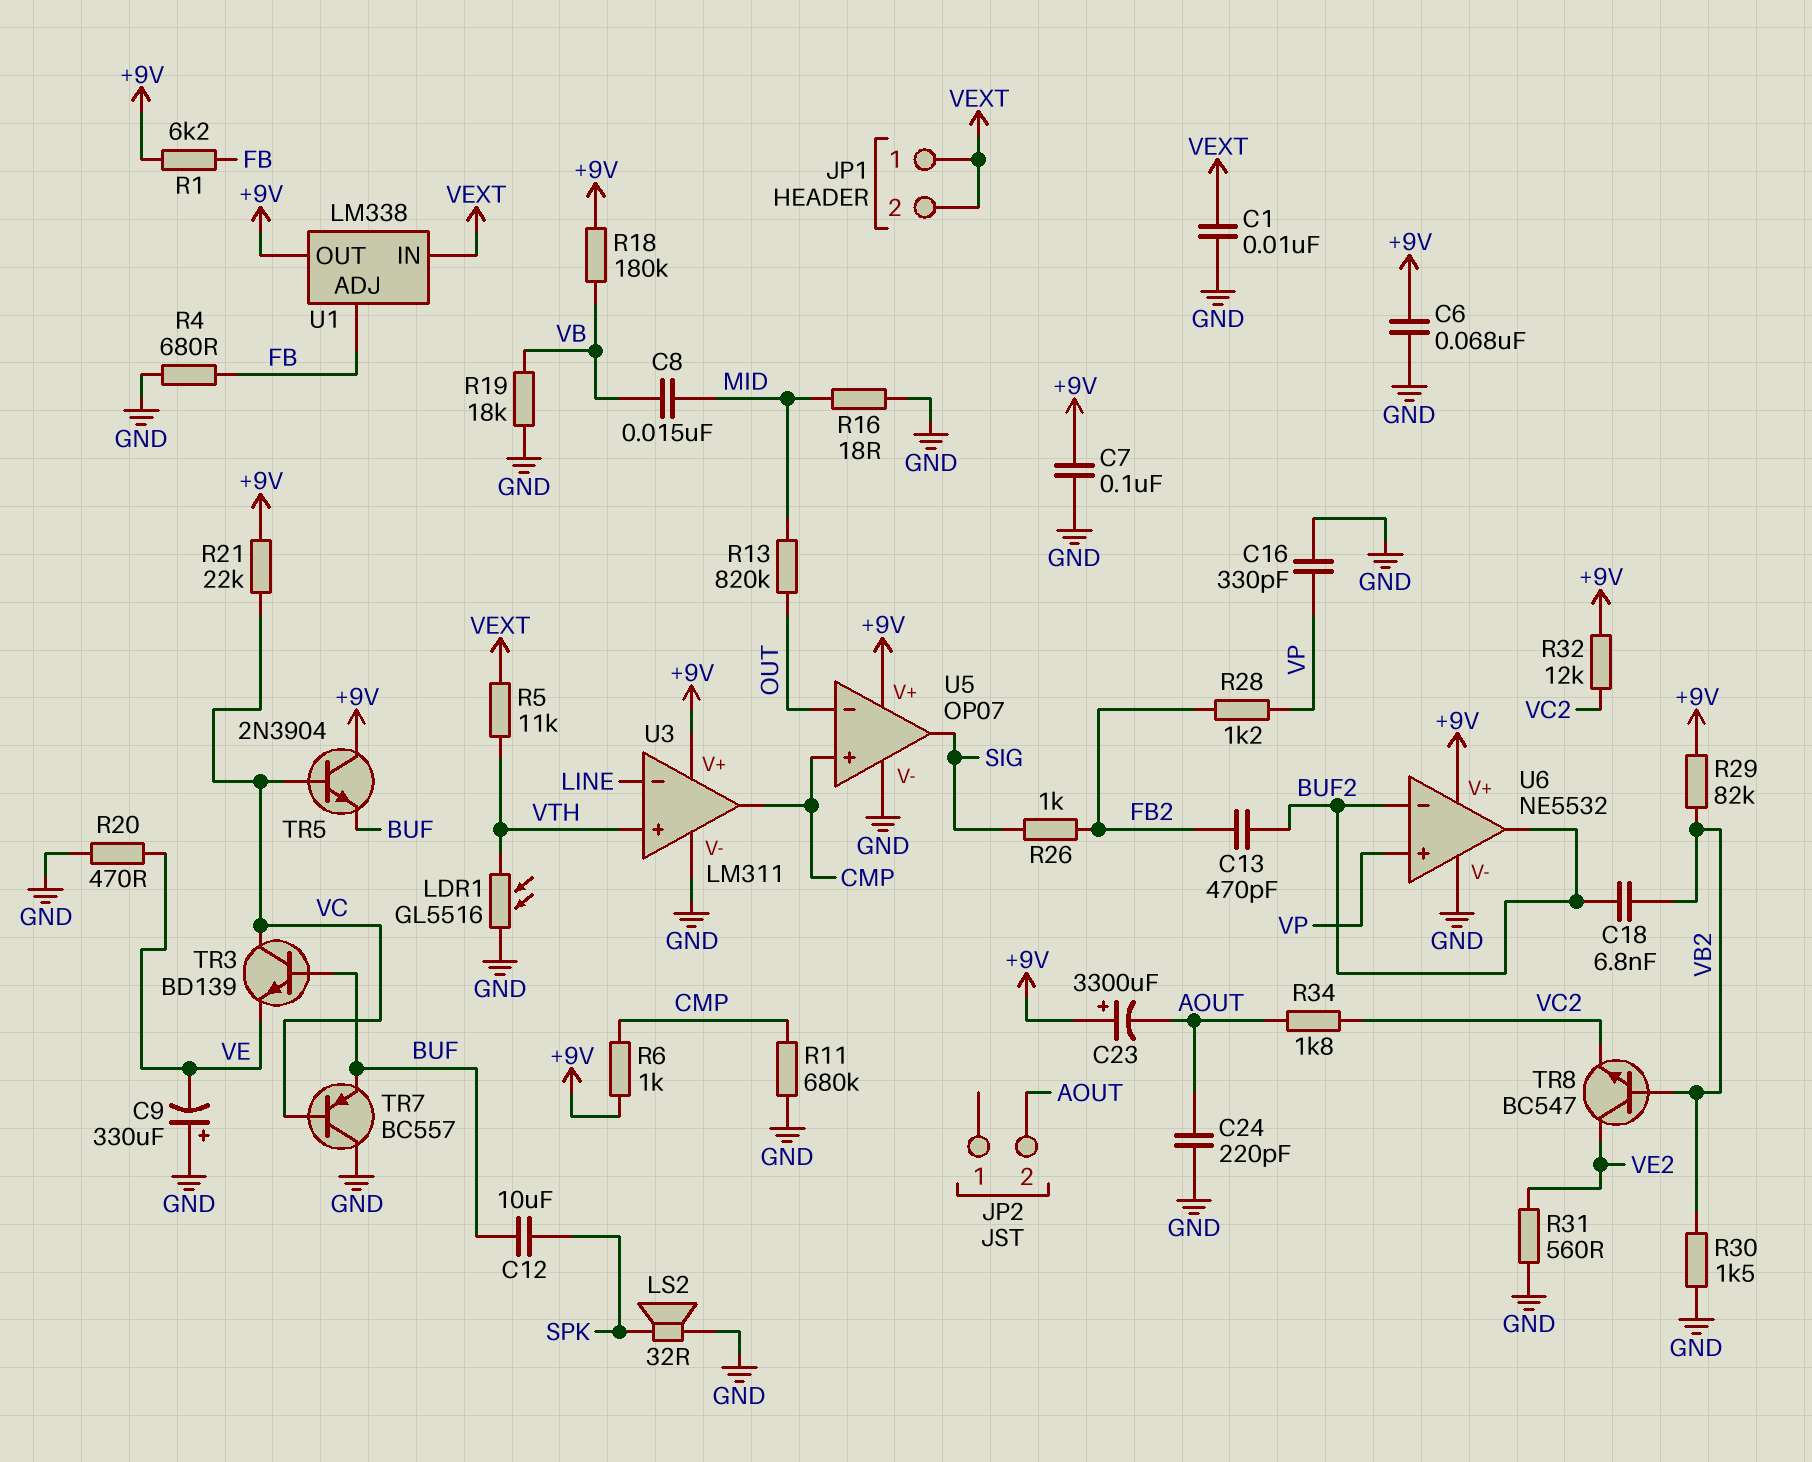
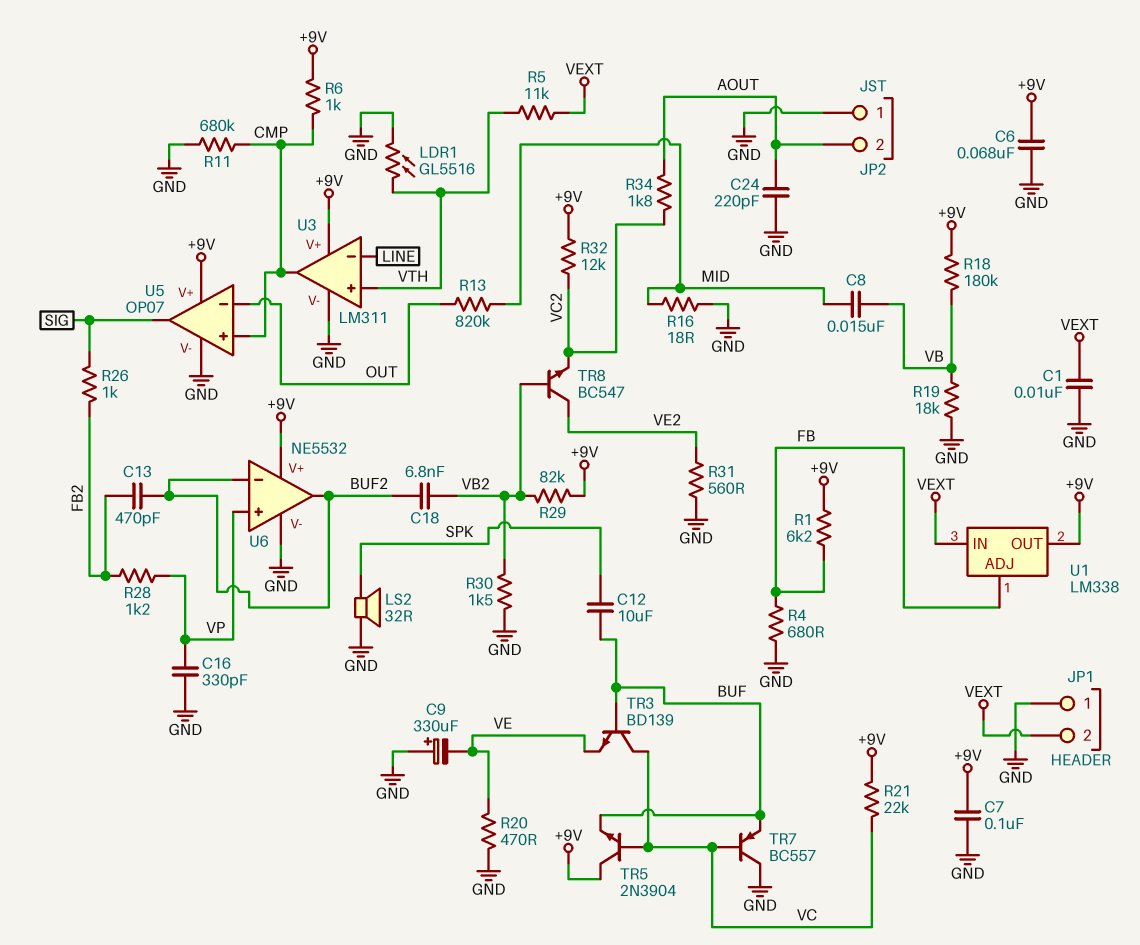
C23: 3300uF (plus +9V, minus AOUT) -> none
JP1 pin 1: VEXT -> GND
JP2 pin 1: none -> GND

